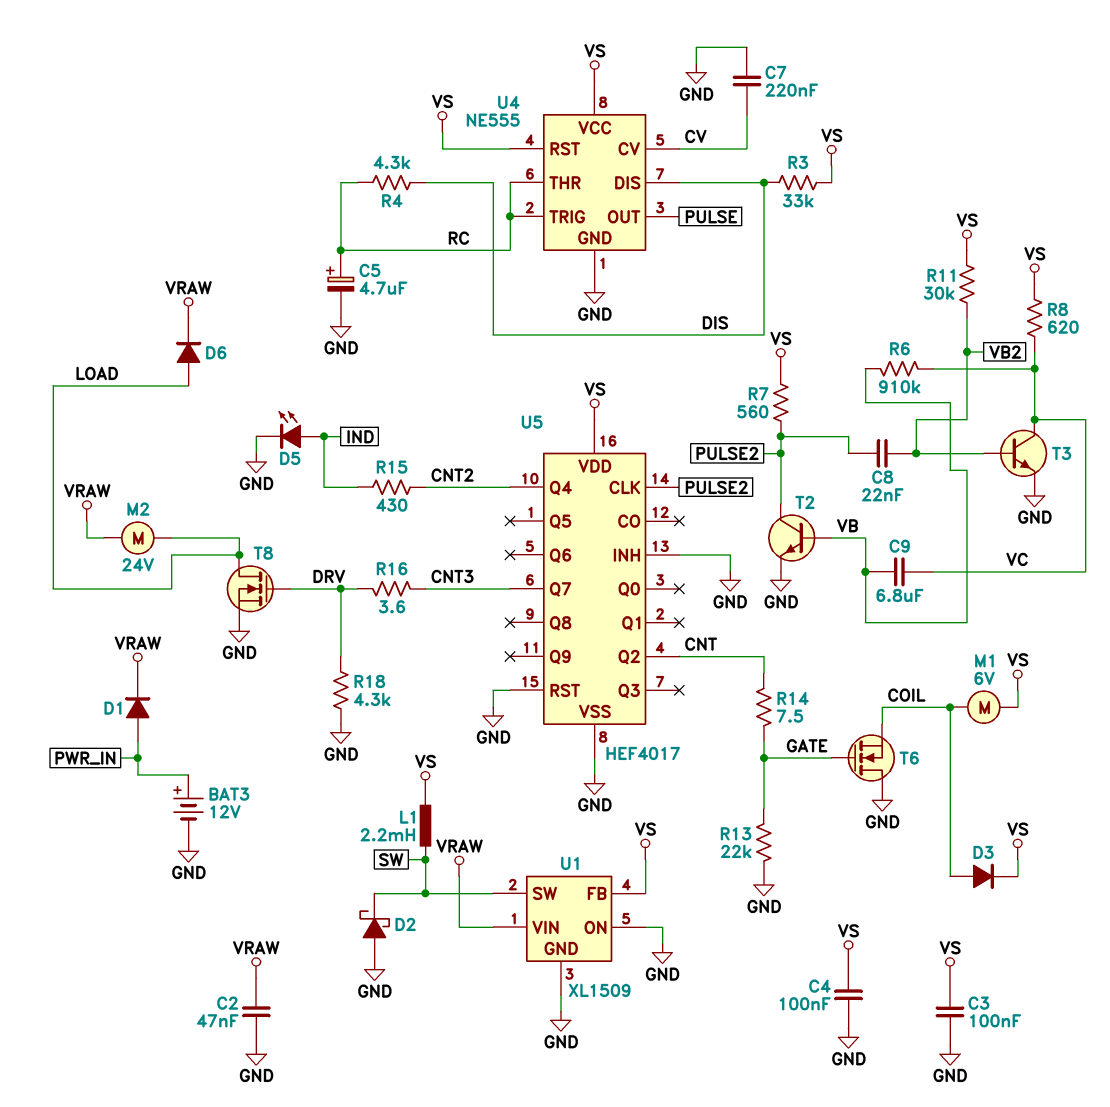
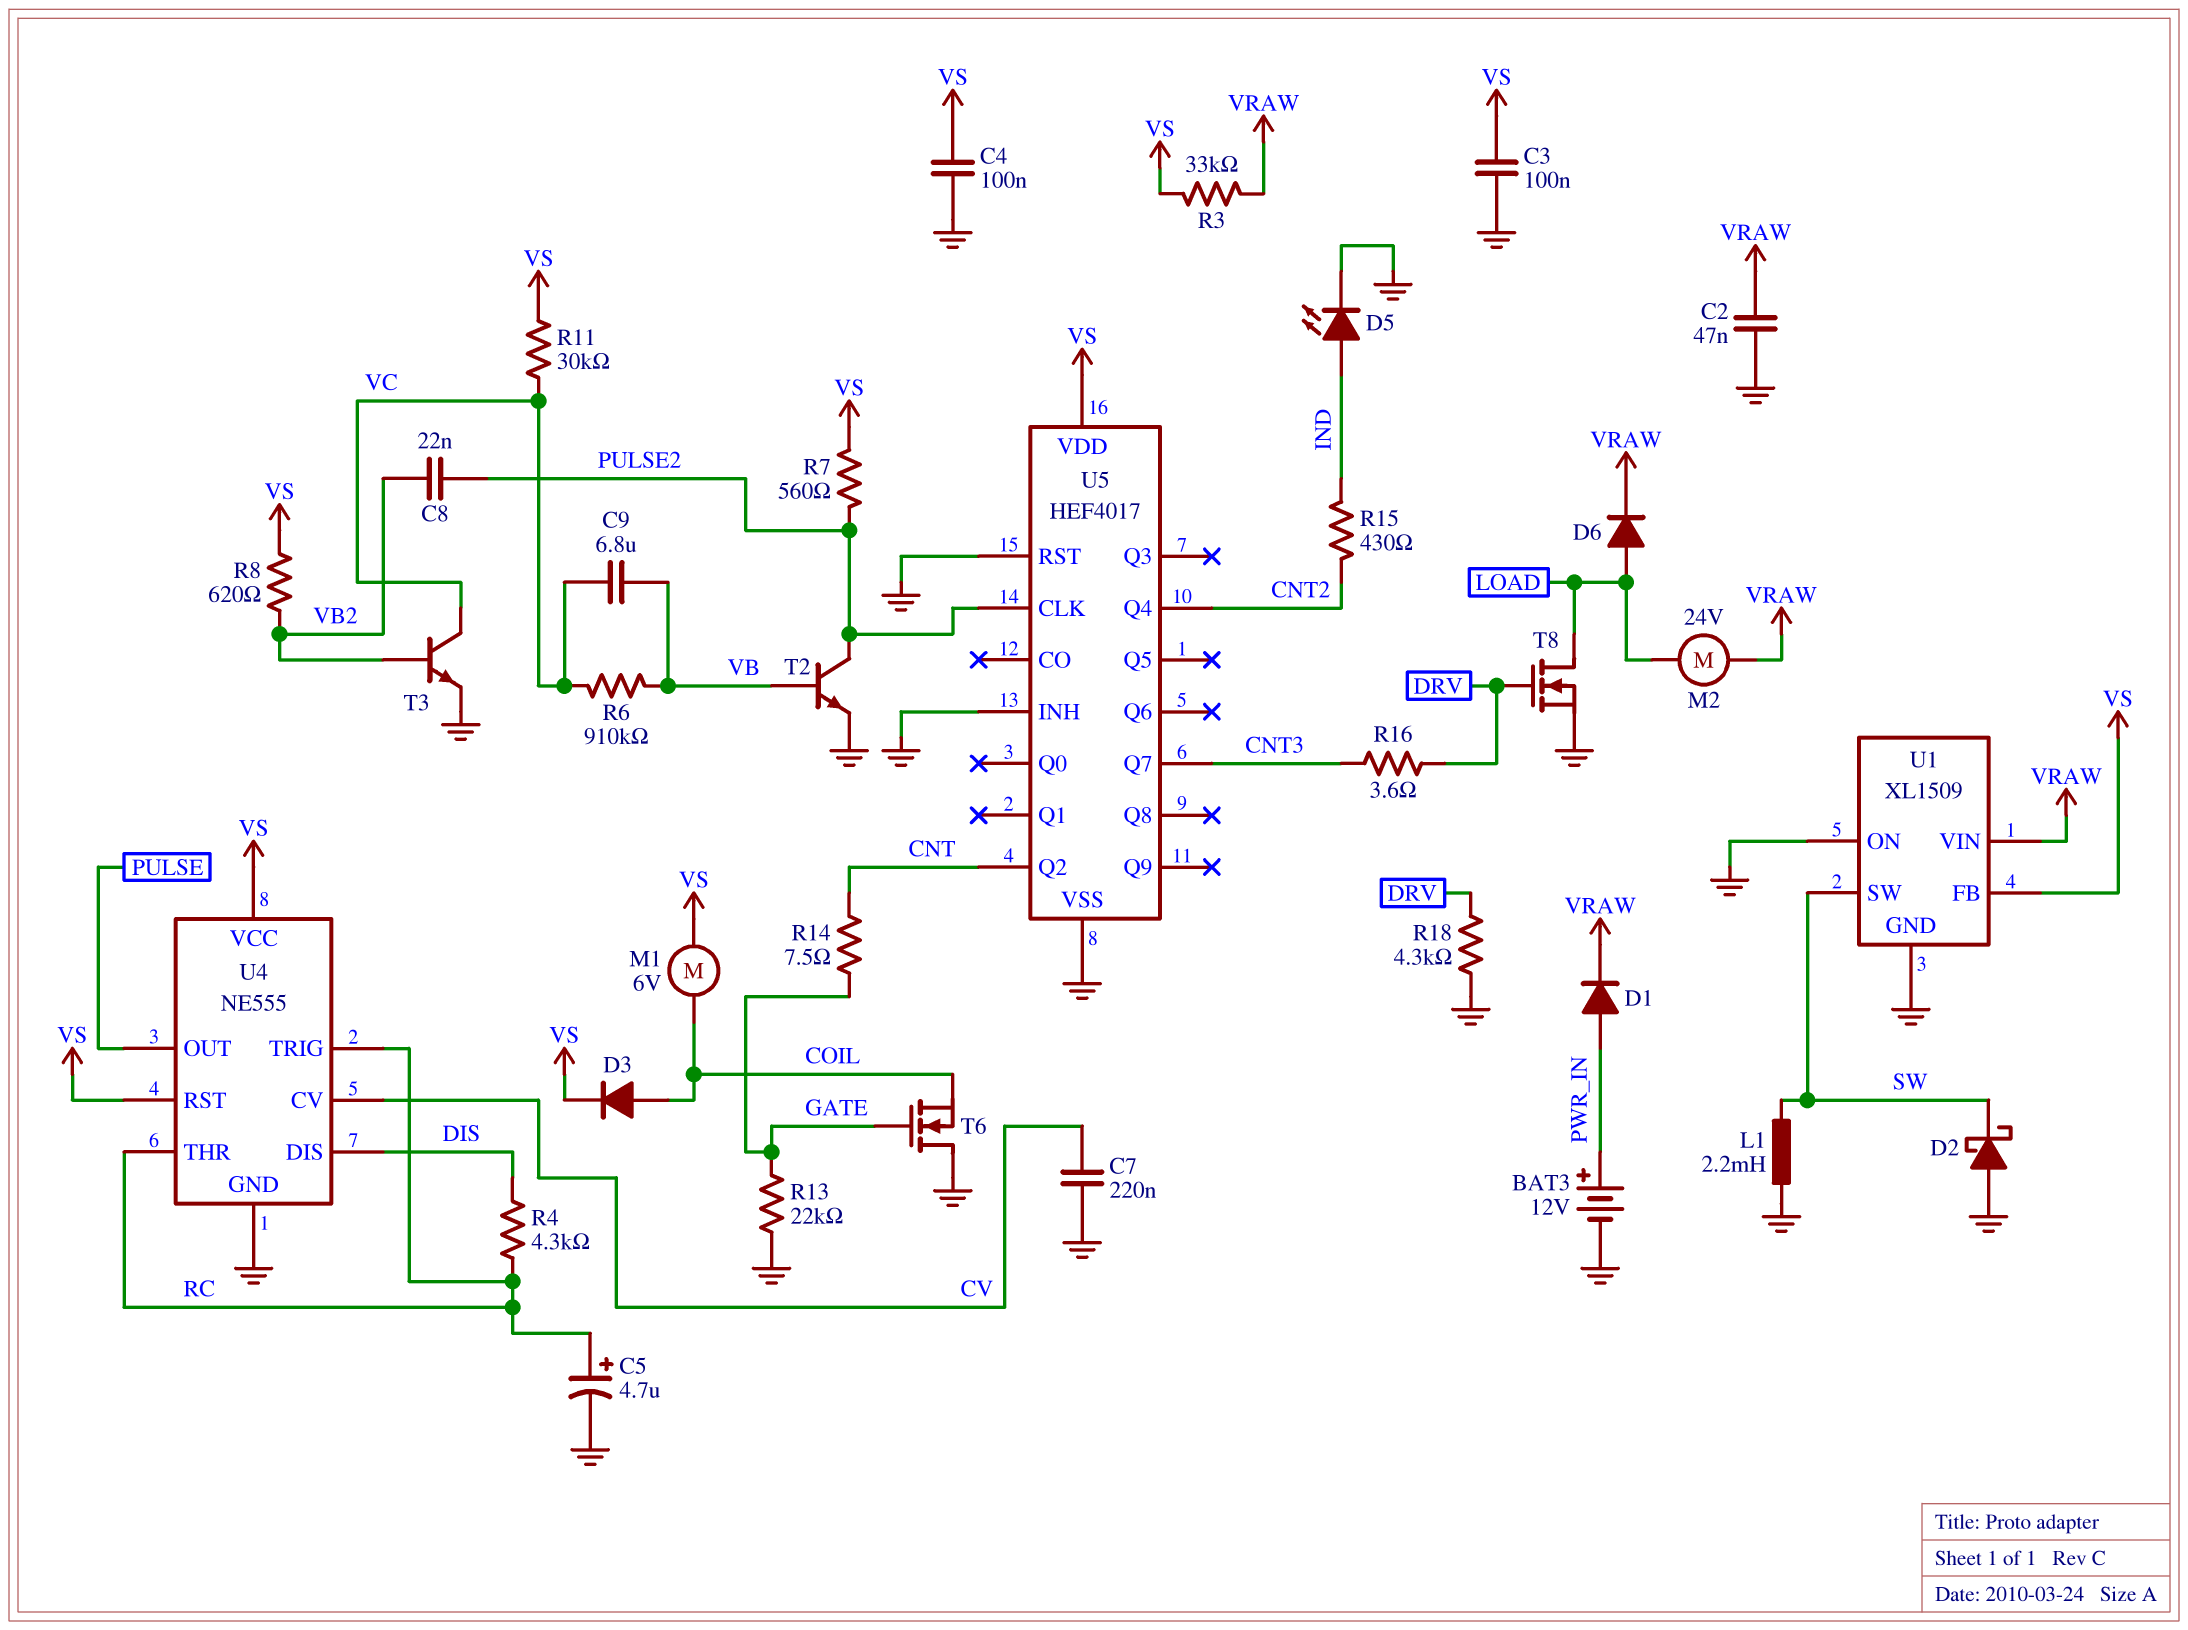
L1: 2.2mH (SW, VS) -> 2.2mH (GND, SW)
R3: 33k (DIS, VS) -> 33k (VRAW, VS)
R8: 620 (VC, VS) -> 620 (VB2, VS)
R11: 30k (VB2, VS) -> 30k (VC, VS)

